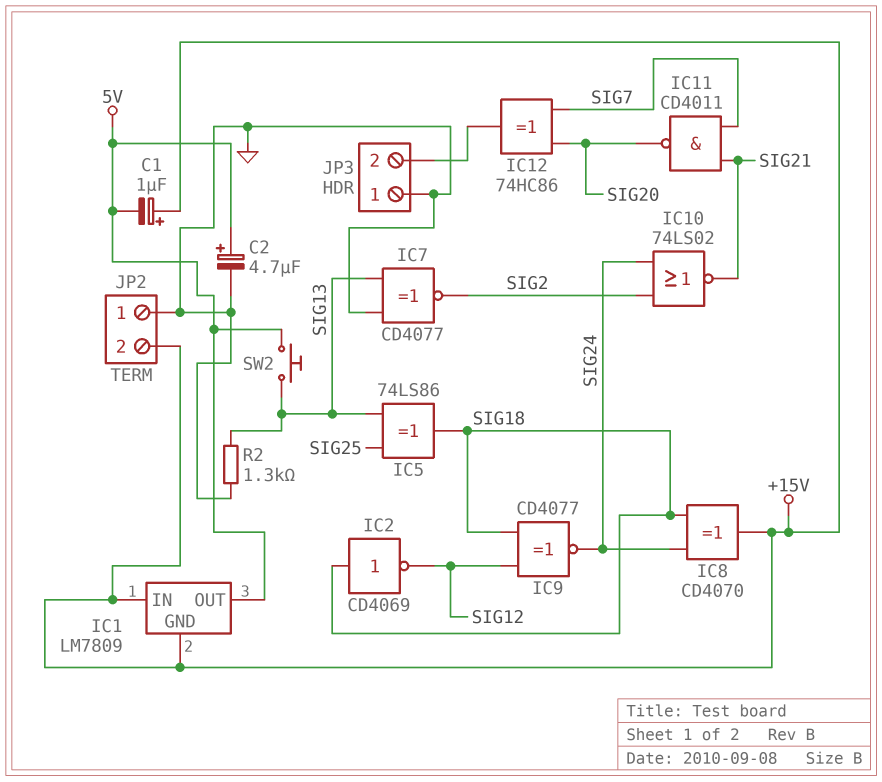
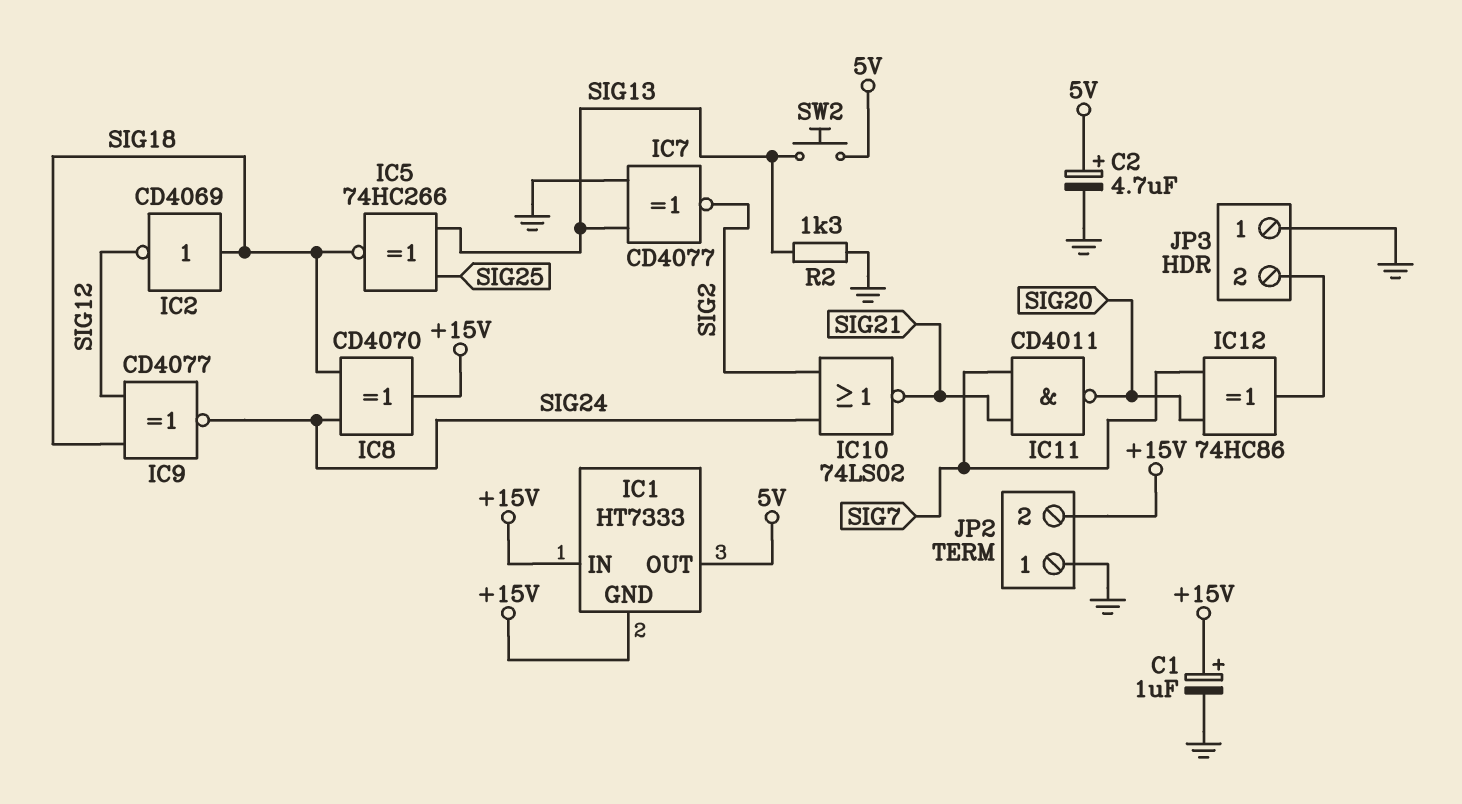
C1: 1uF (plus +15V, minus 5V) -> 1uF (plus +15V, minus GND)
IC1: LM7809 -> HT7333
IC5: XOR 74LS86 (in SIG13, in SIG25, out SIG18) -> XNOR 74HC266 (in SIG13, in SIG25, out SIG18)

